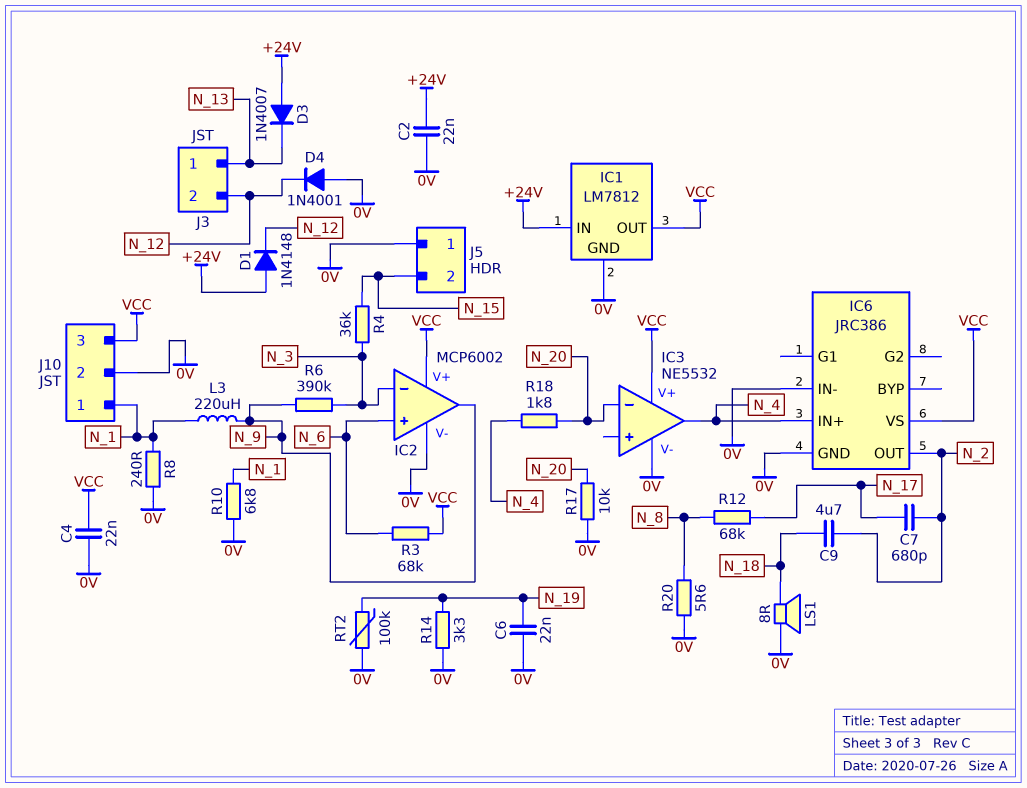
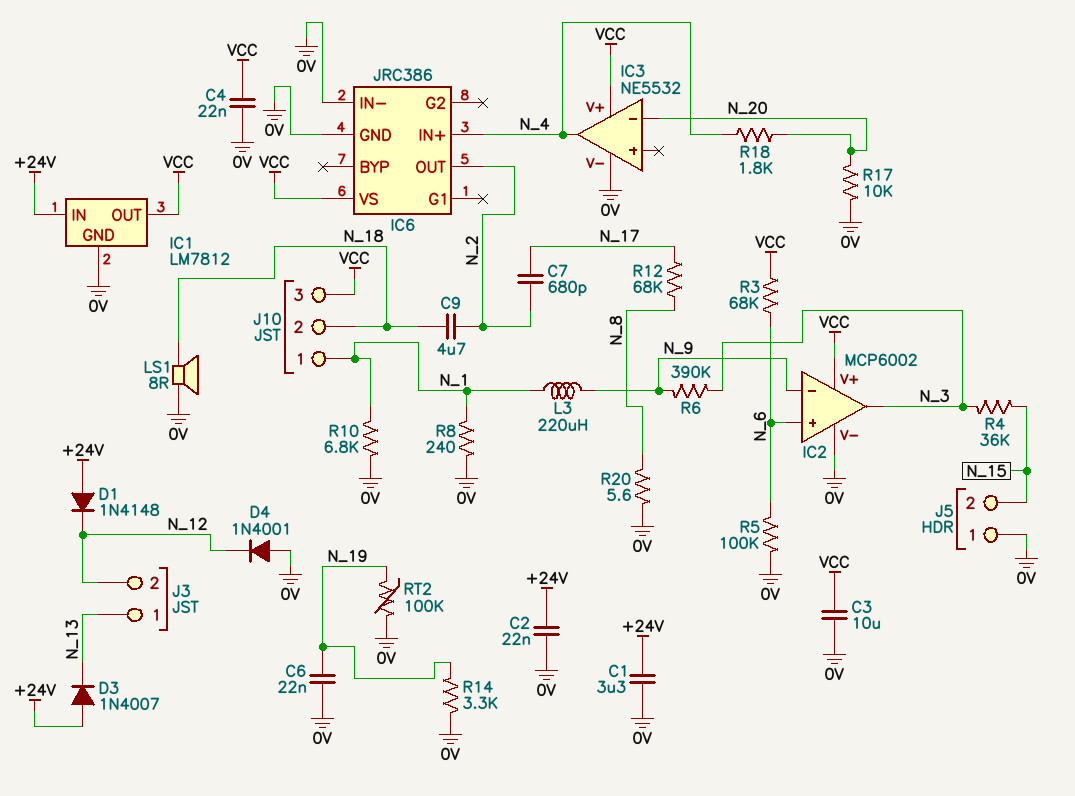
C1: none -> 3.3uF (+24V, 0V)
C3: none -> 10uF (0V, VCC)
IC2 pin in-: N_3 -> N_9
IC2 pin out: N_9 -> N_3
J10 pin 2: 0V -> N_18
R5: none -> 100k (0V, N_6)

